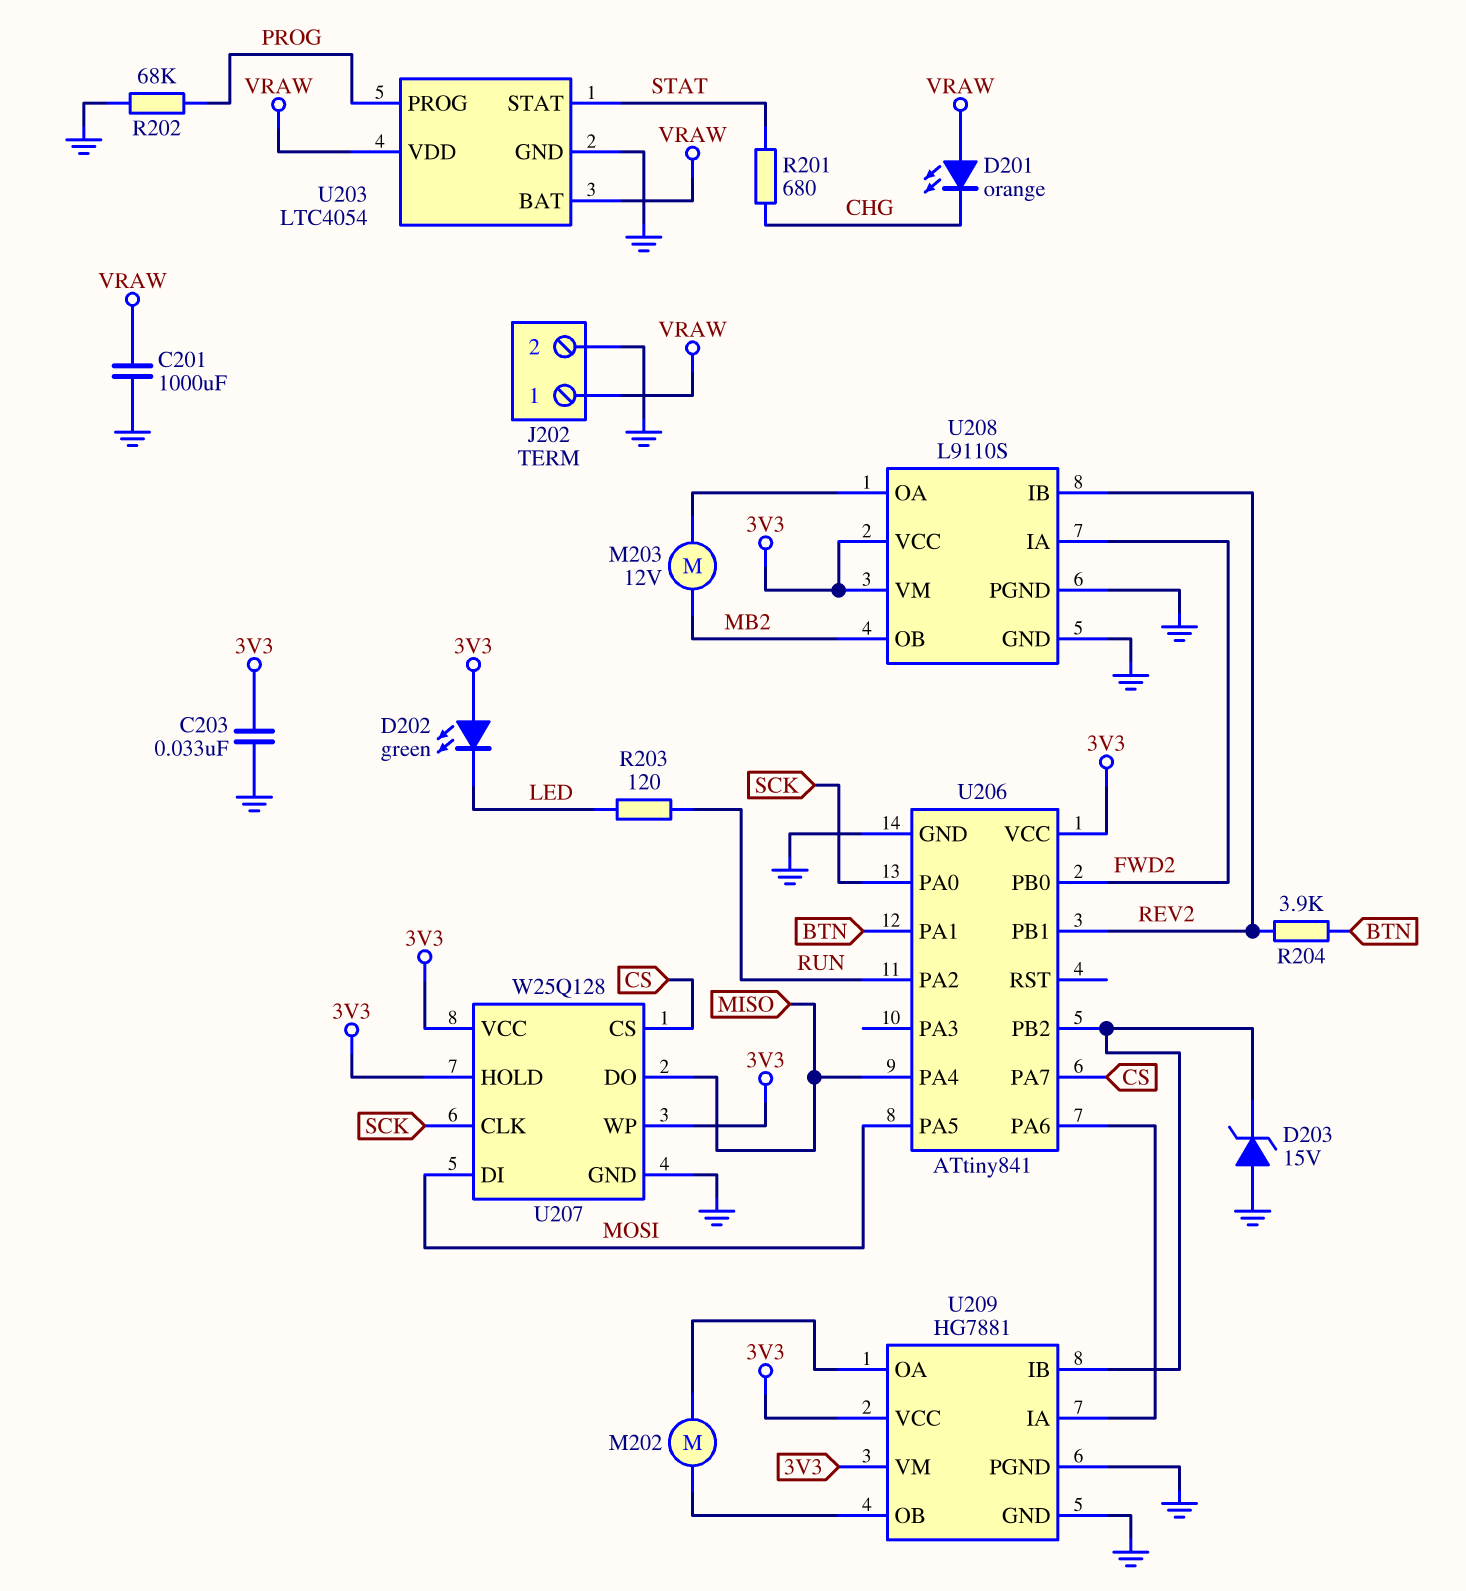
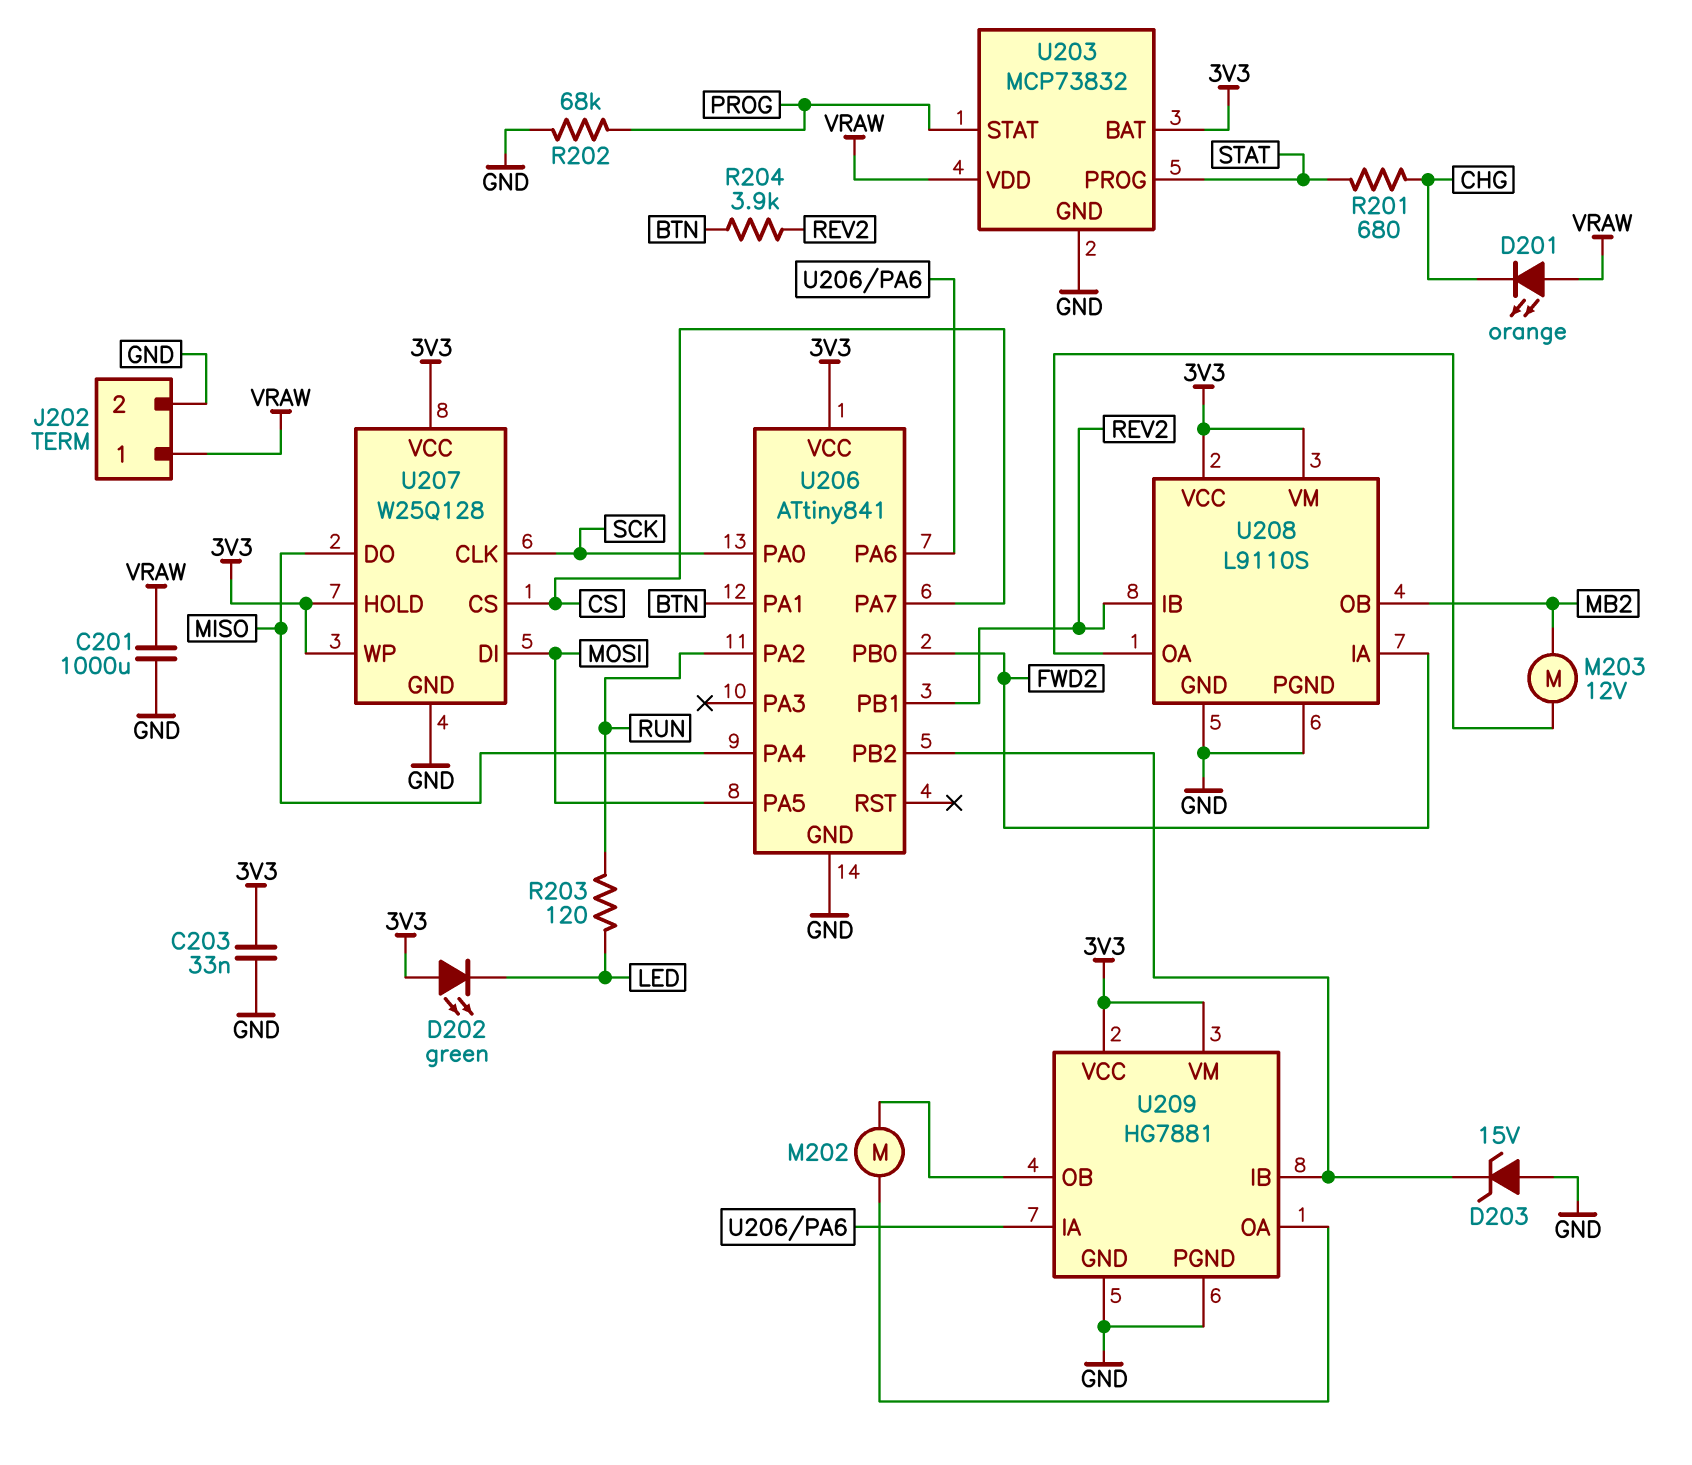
U203: LTC4054 -> MCP73832
U203 pin BAT: VRAW -> 3V3
U203 pin PROG: PROG -> STAT
U203 pin STAT: STAT -> PROG

